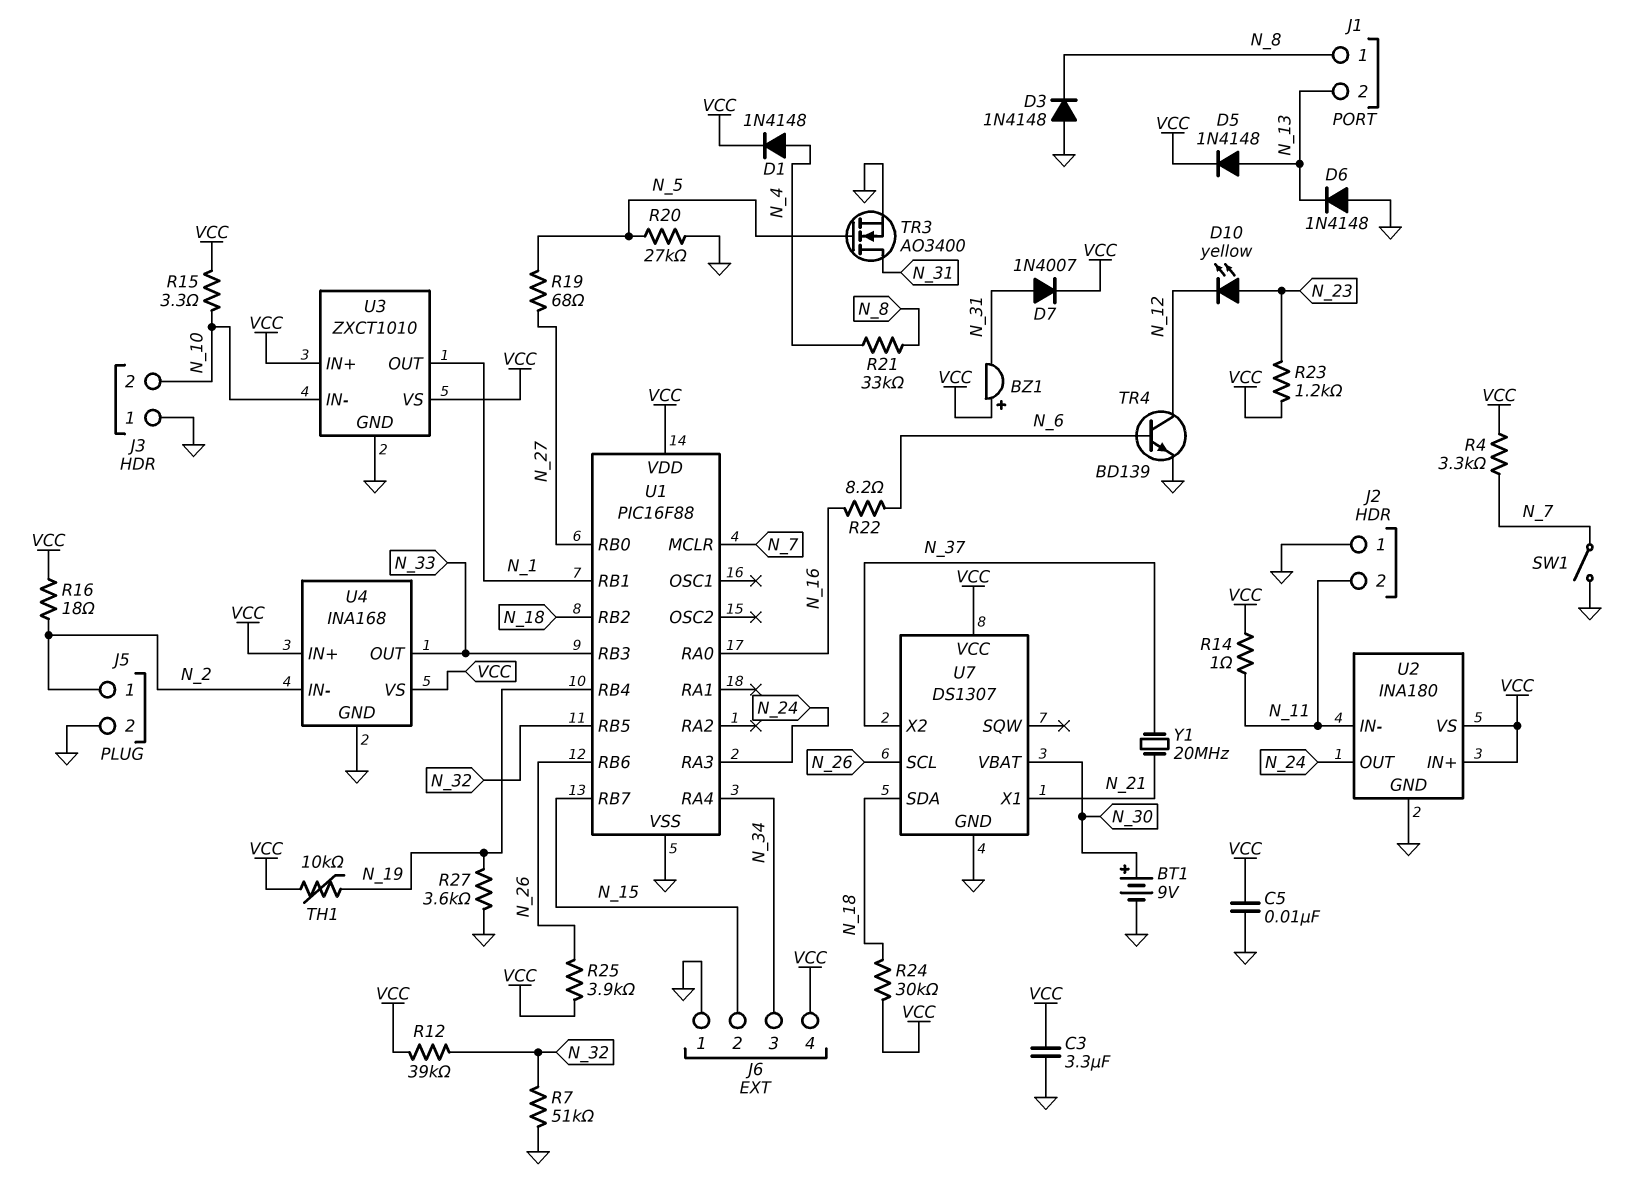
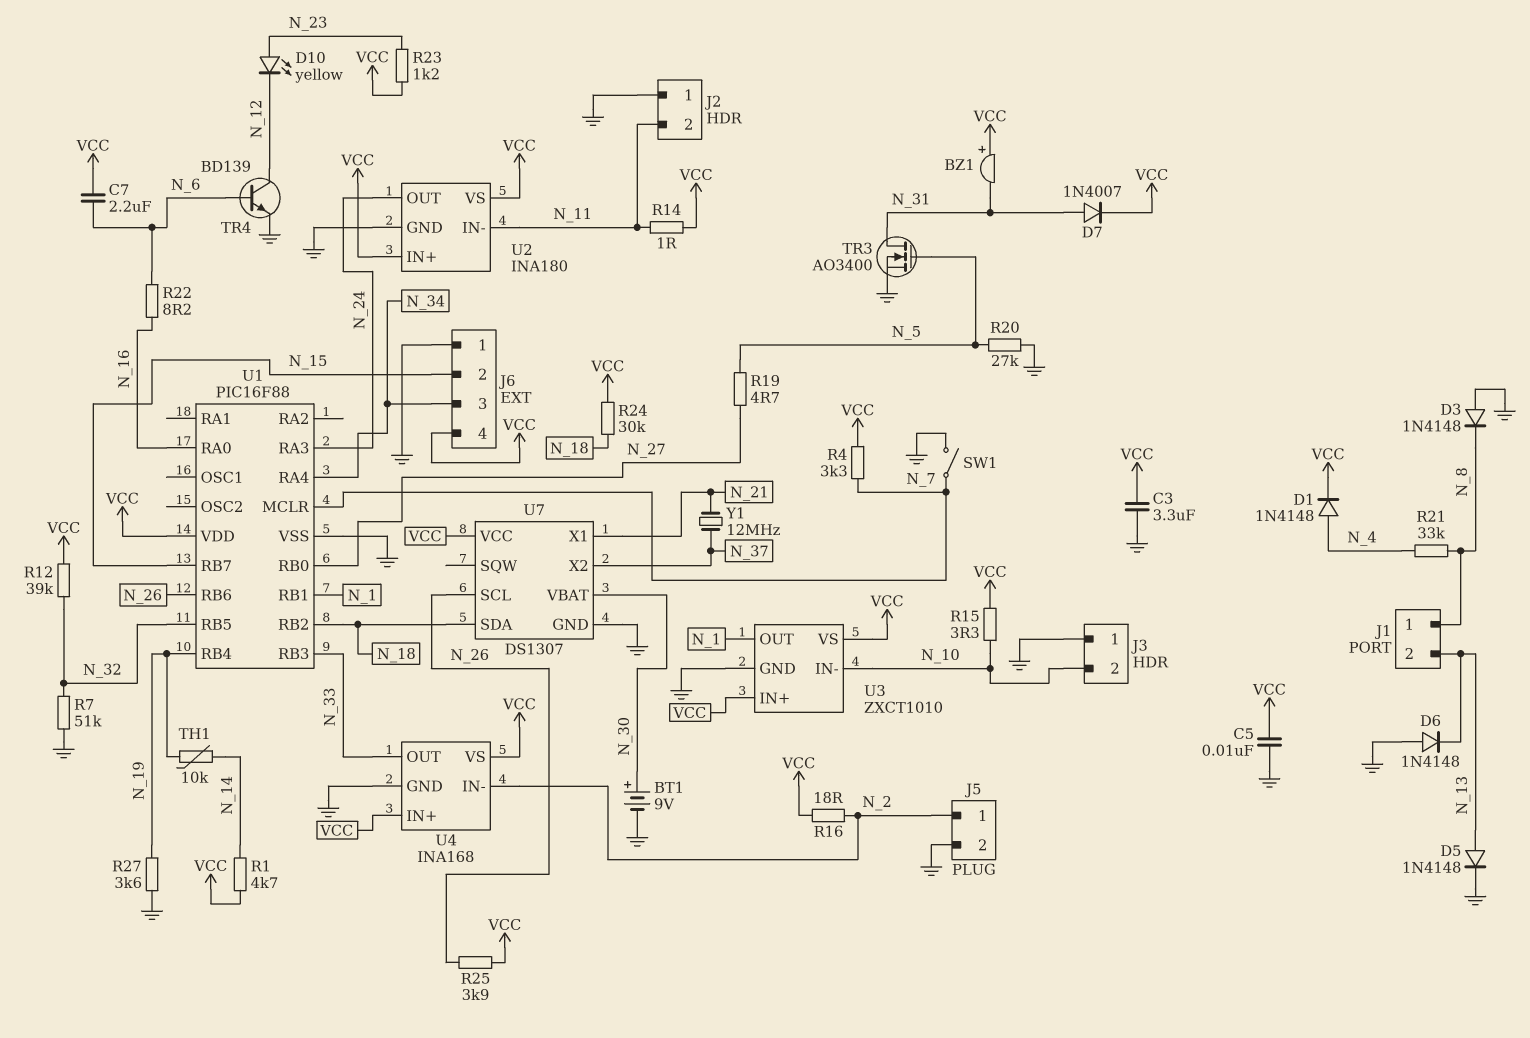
C7: none -> 2.2uF (N_6, VCC)
D5: diode 1N4148 (A N_13, K VCC) -> diode 1N4148 (A N_13, K GND)
R1: none -> 4.7k (N_14, VCC)
R19: 68 (N_5, N_27) -> 4.7 (N_5, N_27)
TH1: 10k (N_19, VCC) -> 10k (N_14, N_19)
Y1: 20MHz (N_21, N_37) -> 12MHz (N_21, N_37)

